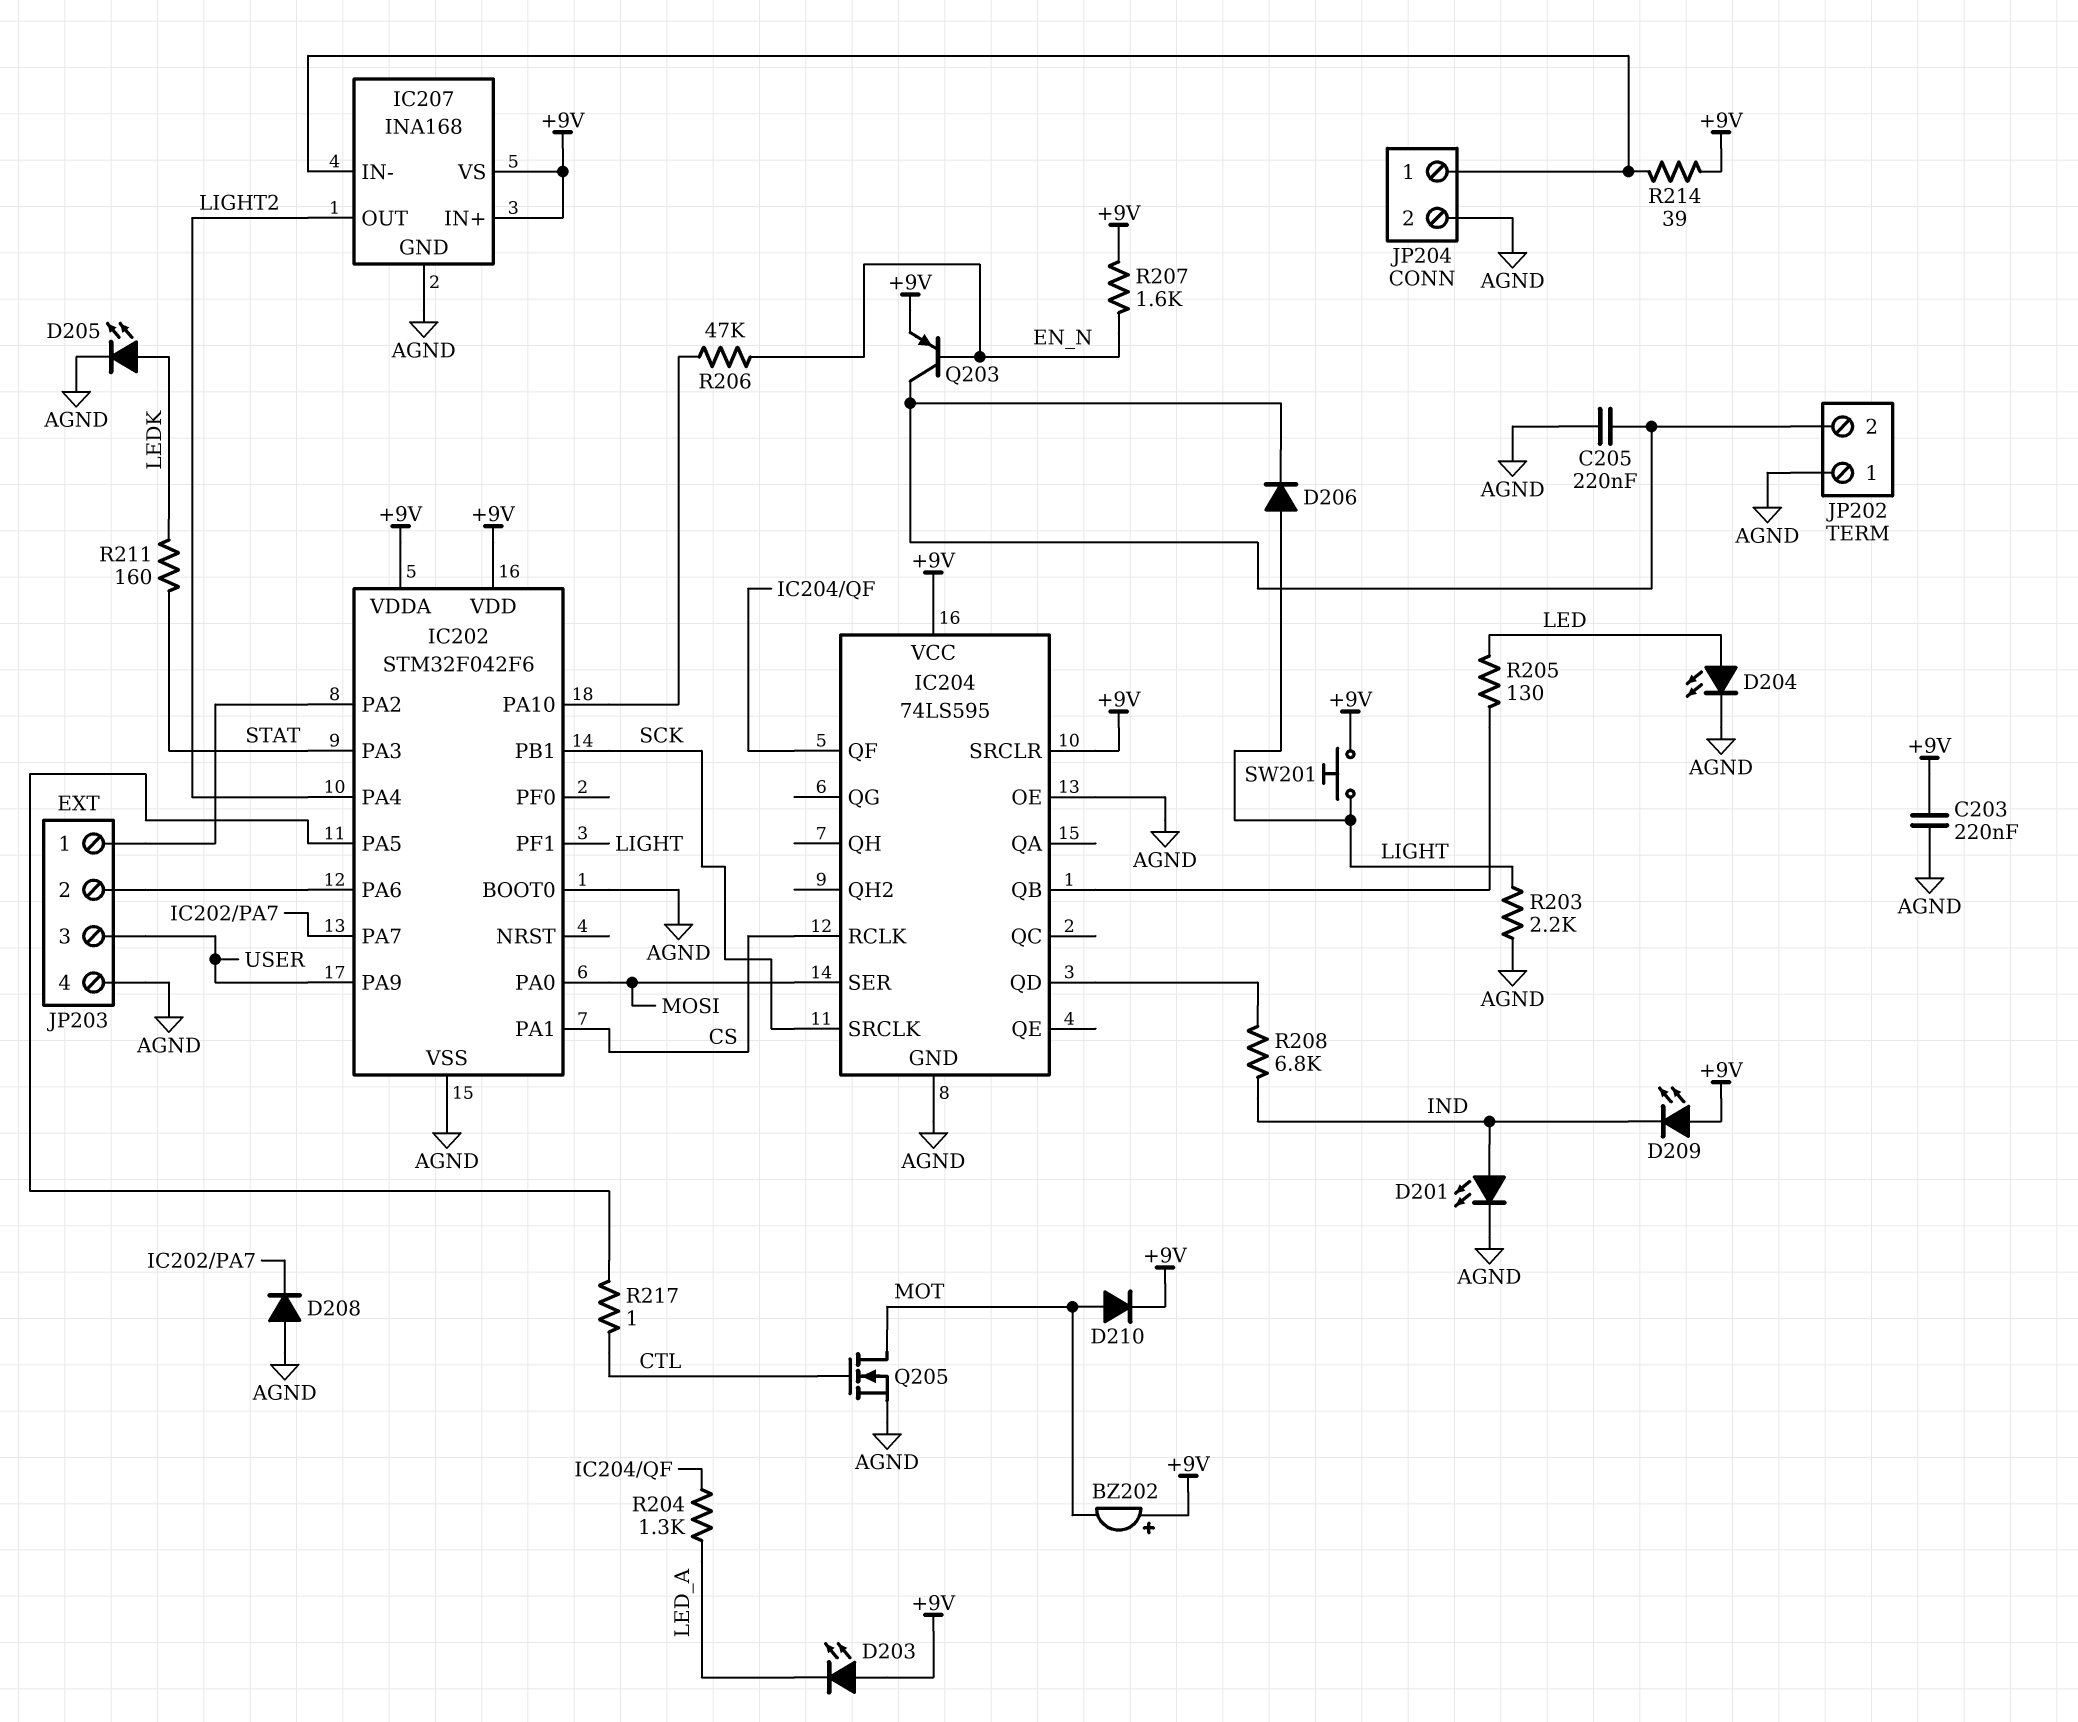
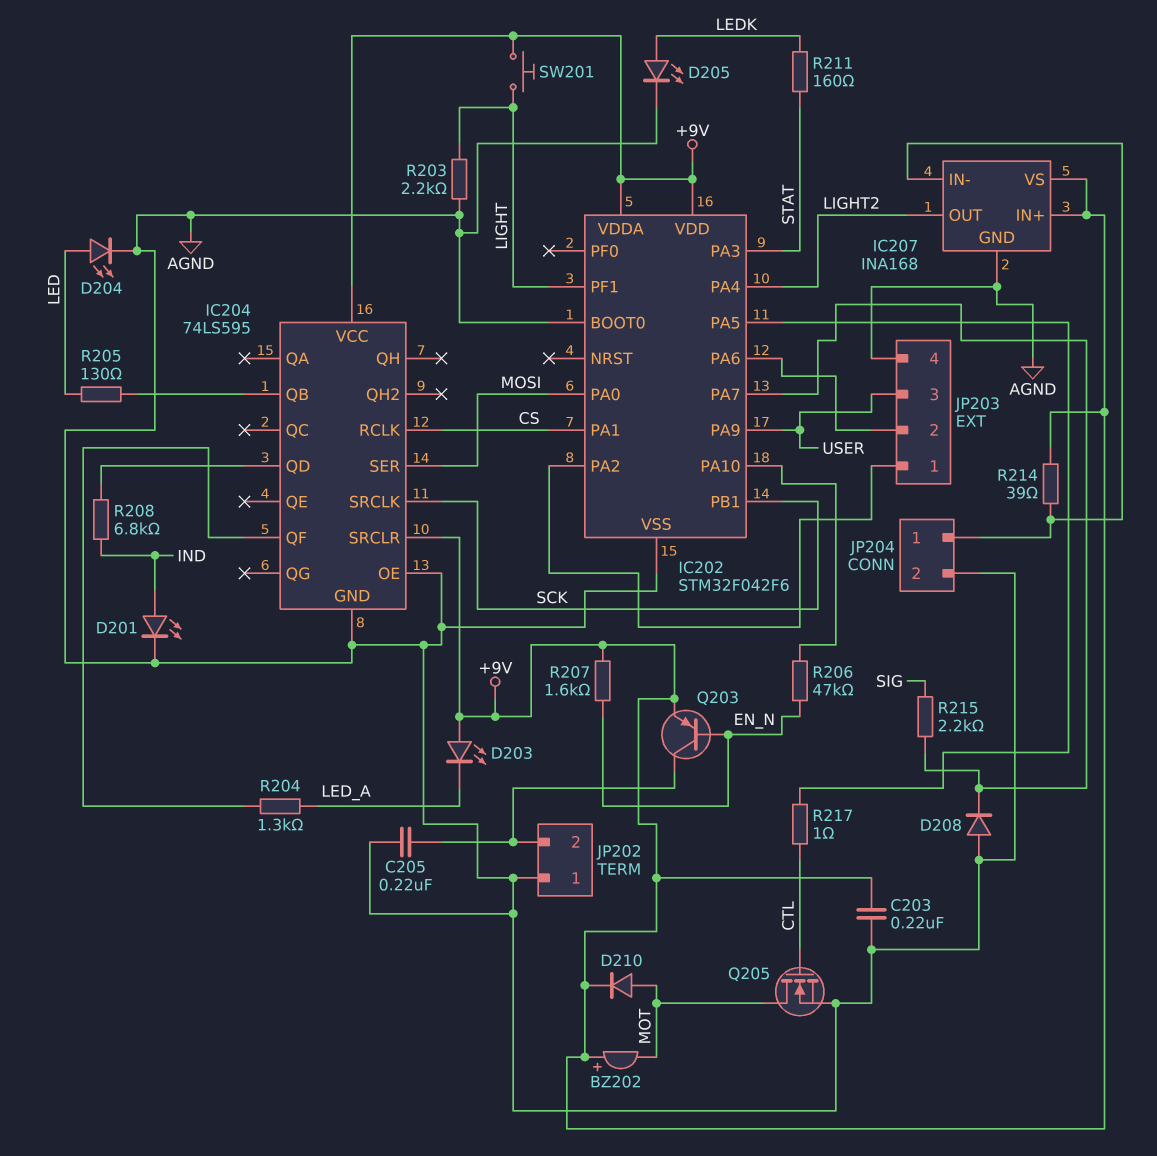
D206: diode (A LIGHT, K JP202/2) -> none
D209: LED (A +9V, K IND) -> none
R215: none -> 2.2k (IC202/PA7, SIG)

